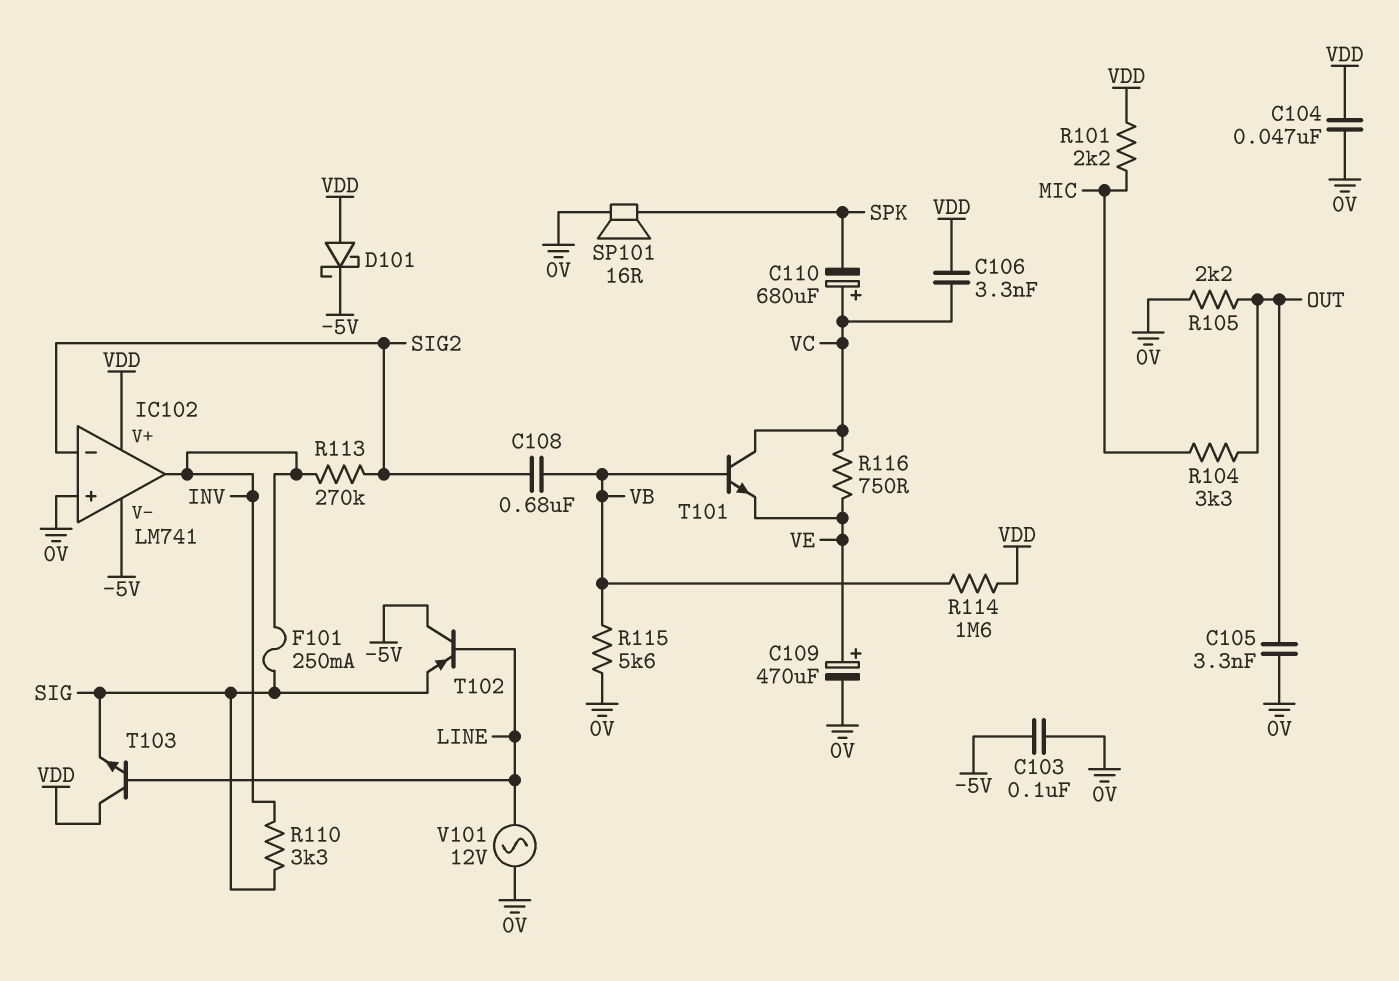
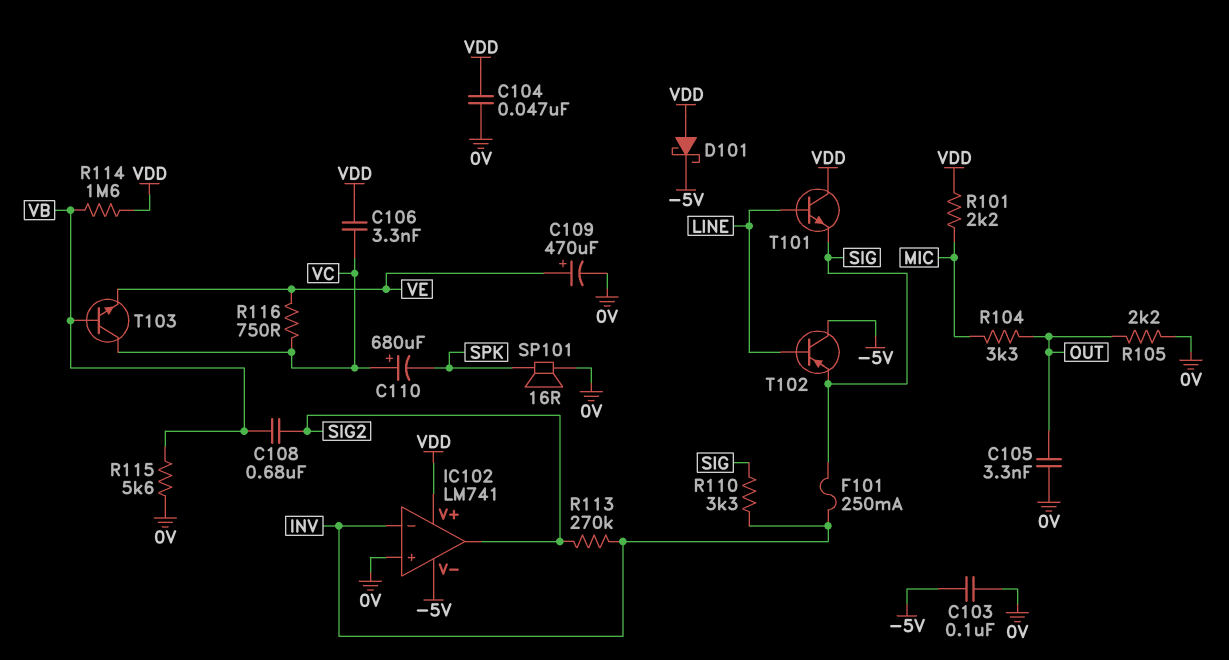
IC102 pin in-: SIG2 -> INV
IC102 pin out: INV -> SIG2
T101: NPN (B VB, C VC, E VE) -> NPN (B LINE, C VDD, E SIG)
T103: NPN (B LINE, C VDD, E SIG) -> NPN (B VB, C VC, E VE)
V101: AC 12V (0V, LINE) -> none

